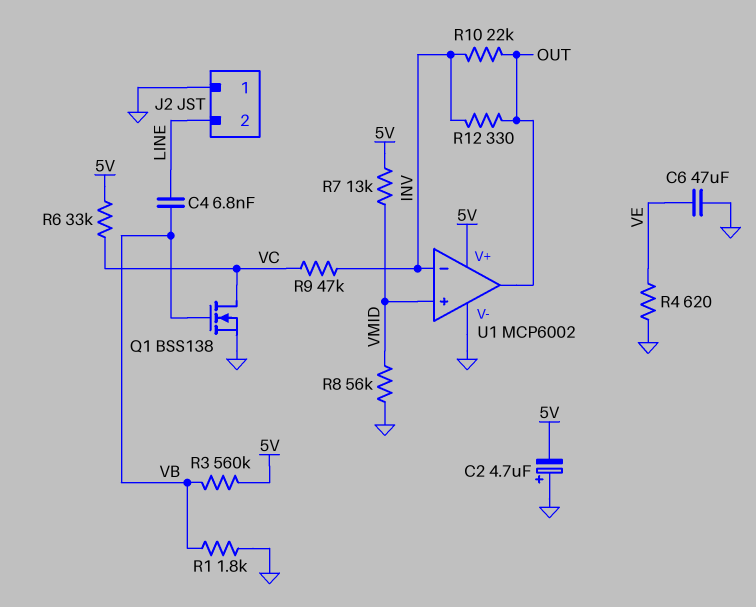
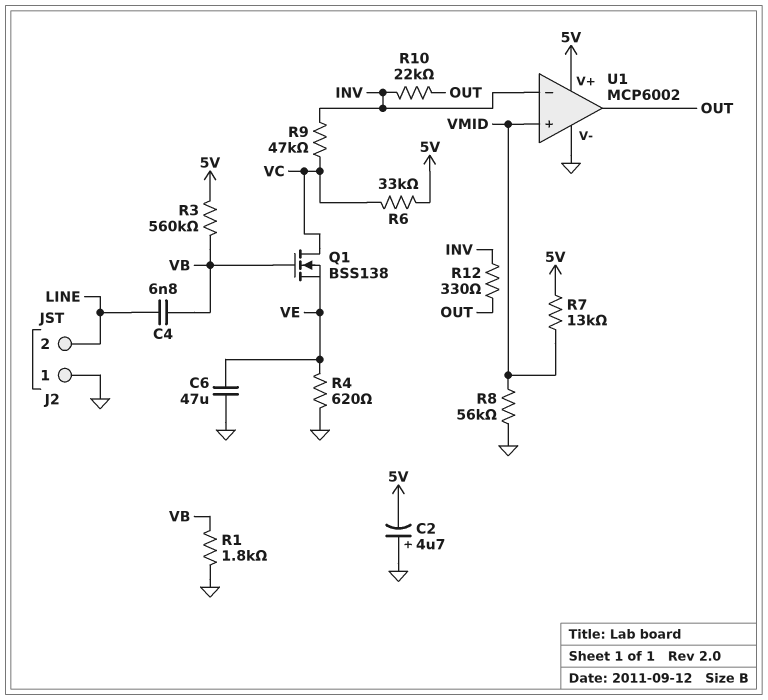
Q1: NMOS BSS138 (G VB, D VC, S GND) -> NMOS BSS138 (G VB, D VC, S VE)

